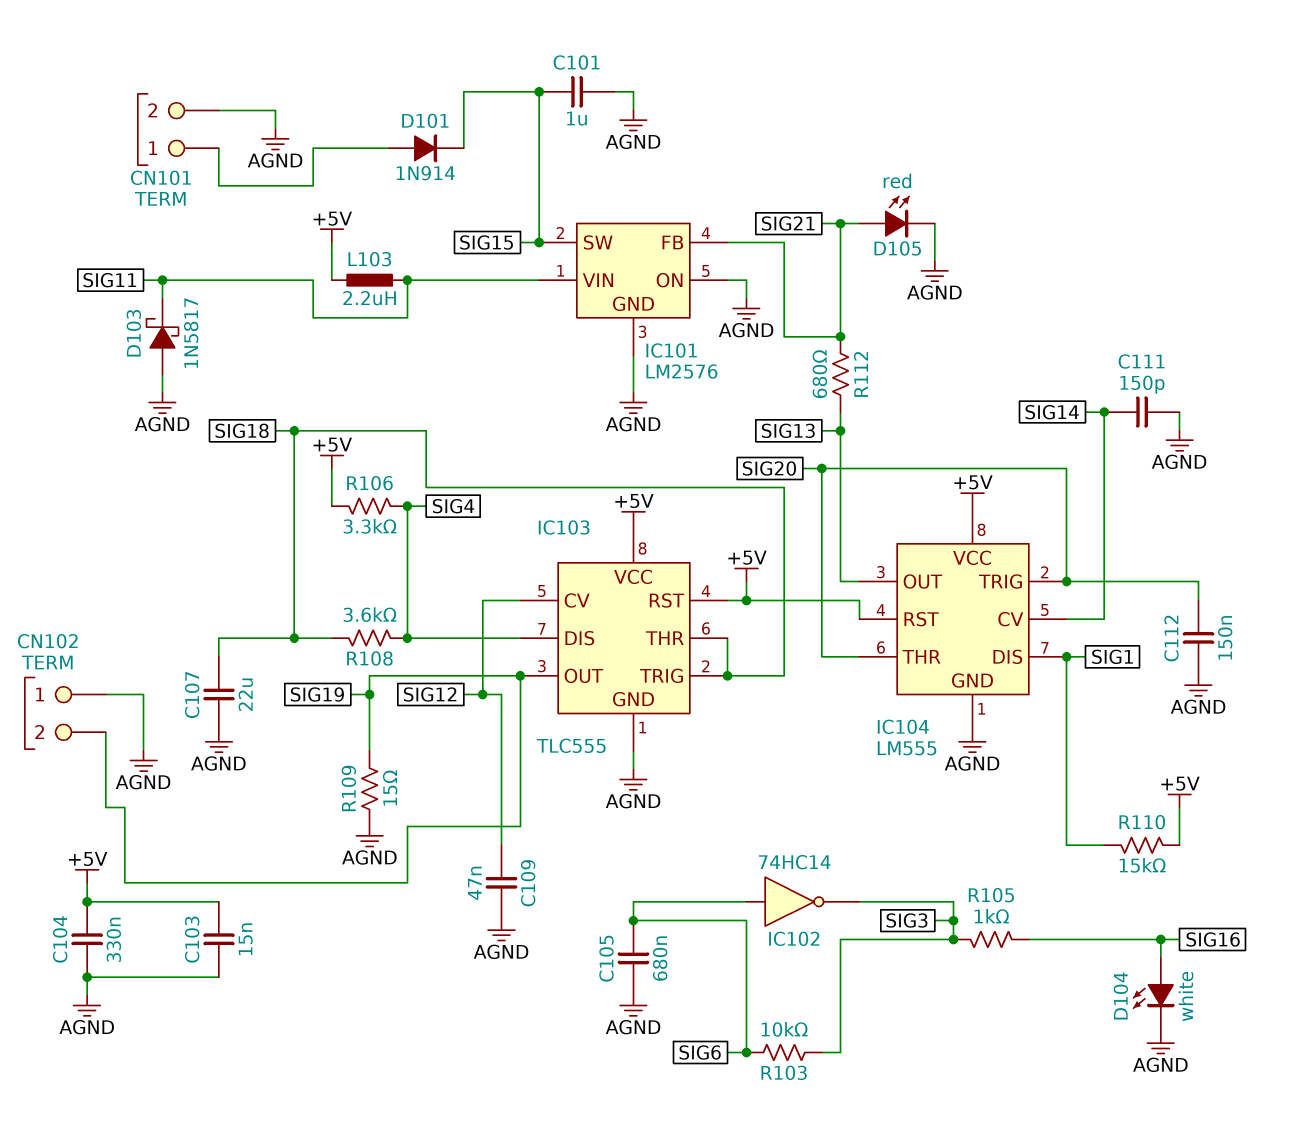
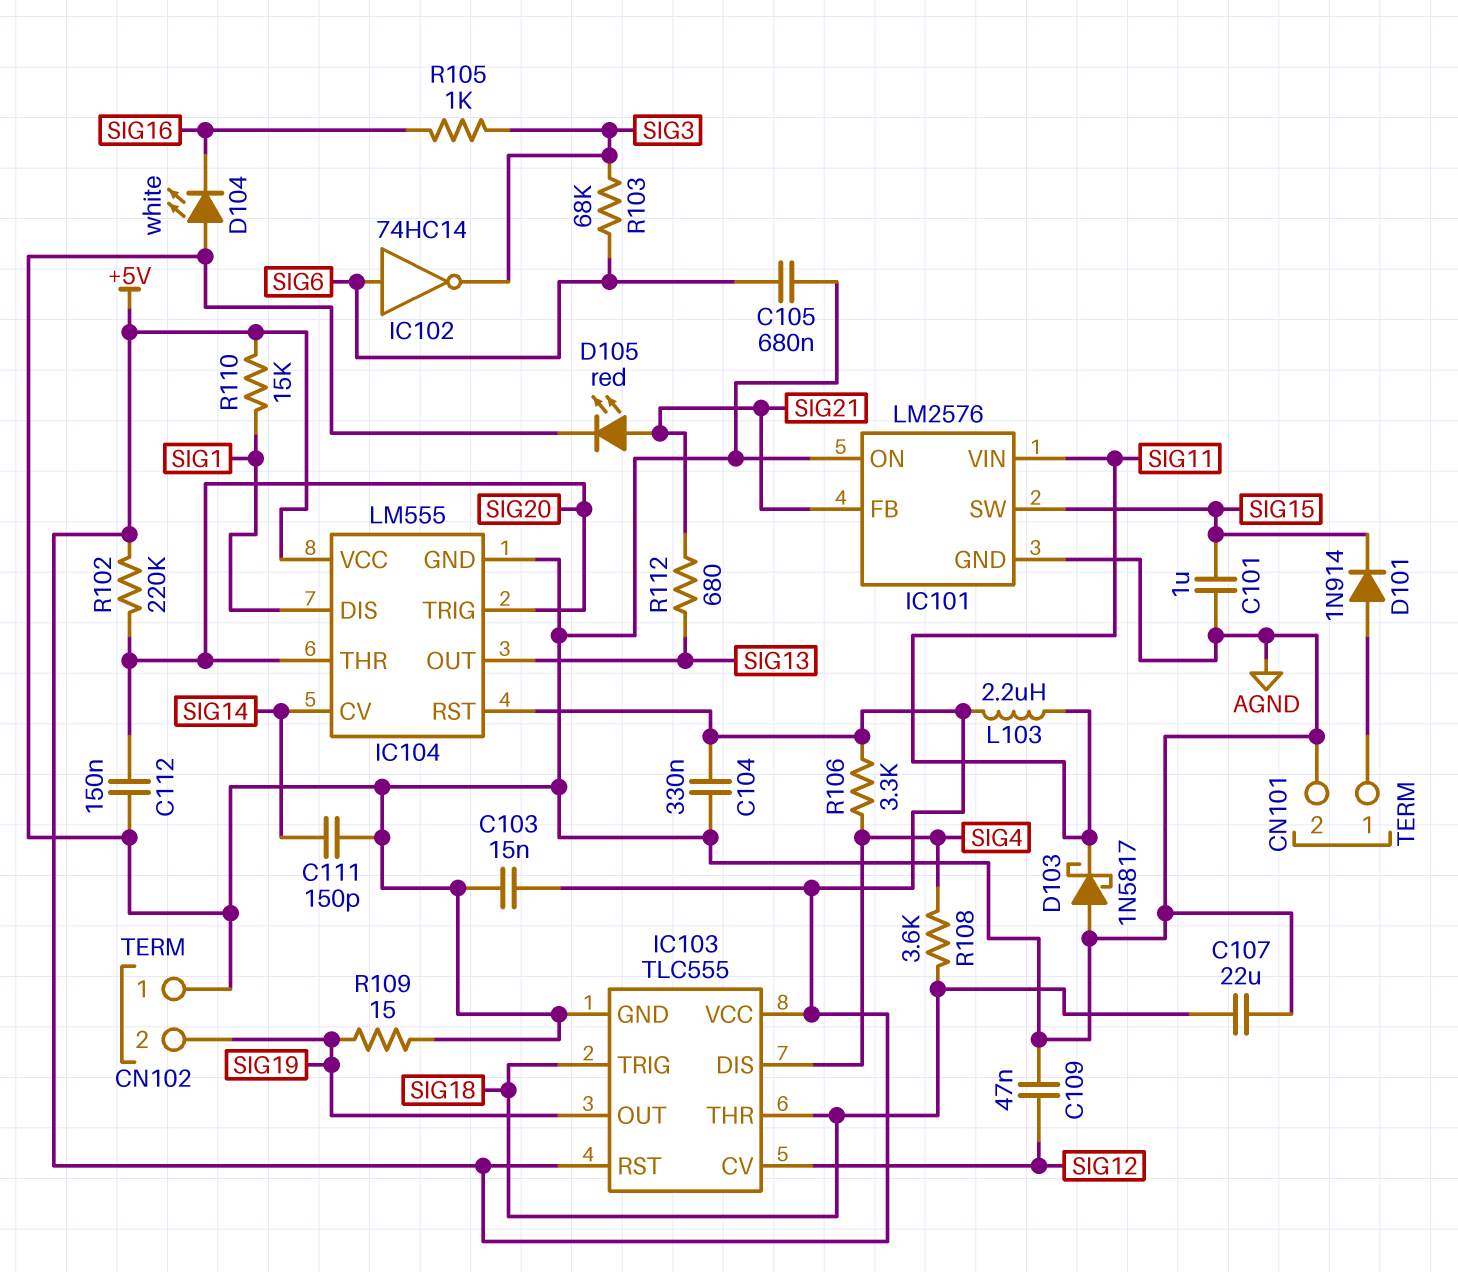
D104: LED white (A SIG16, K AGND) -> LED white (A AGND, K SIG16)
R102: none -> 220k (+5V, SIG20)
R103: 10k (SIG3, SIG6) -> 68k (SIG3, SIG6)

